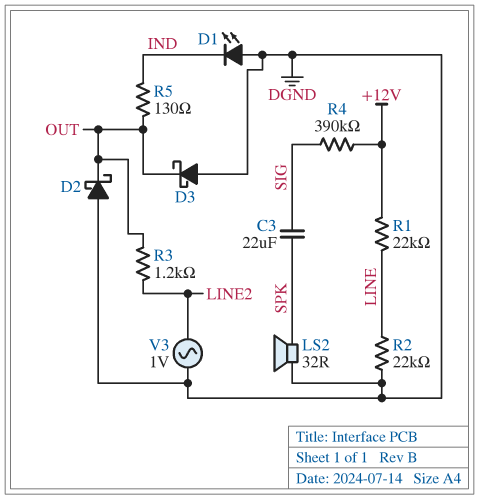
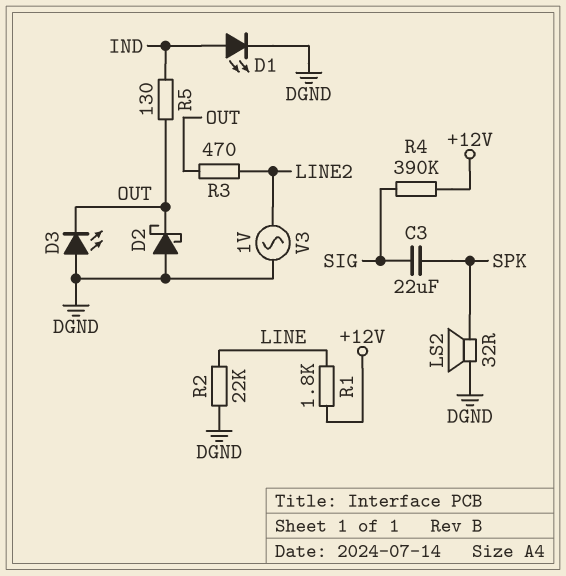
D1: LED (A DGND, K IND) -> LED (A IND, K DGND)
D3: schottky (A DGND, K OUT) -> LED (A DGND, K OUT)
R1: 22k (+12V, LINE) -> 1.8k (+12V, LINE)
R3: 1.2k (LINE2, OUT) -> 470 (LINE2, OUT)

